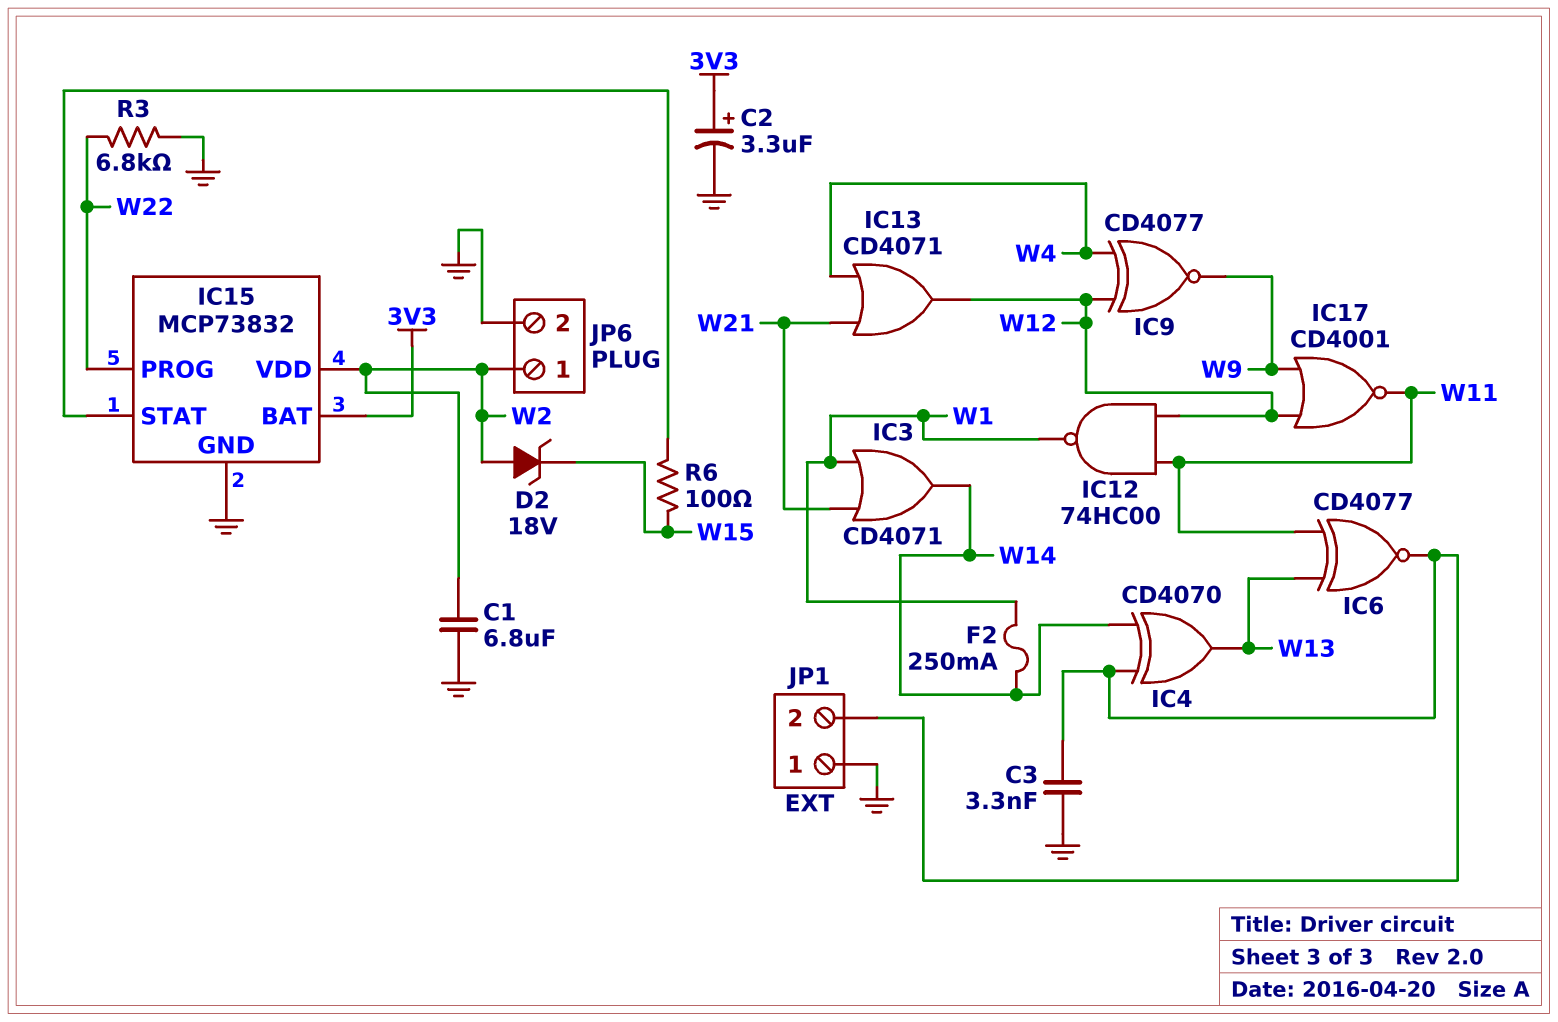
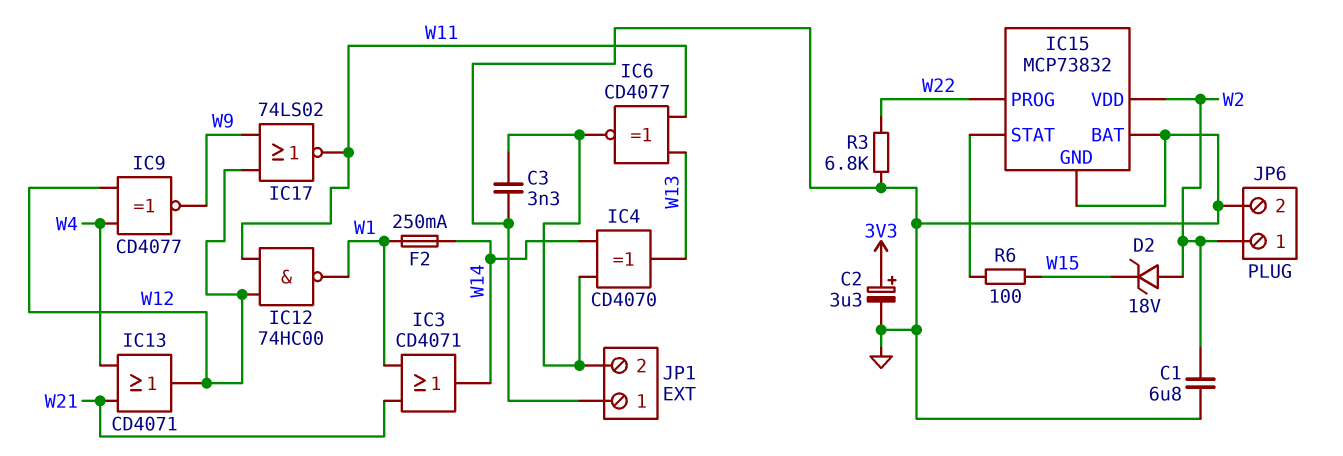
IC15 pin BAT: 3V3 -> GND
IC17: NOR CD4001 (in W9, in W12, out W11) -> NOR 74LS02 (in W9, in W12, out W11)

